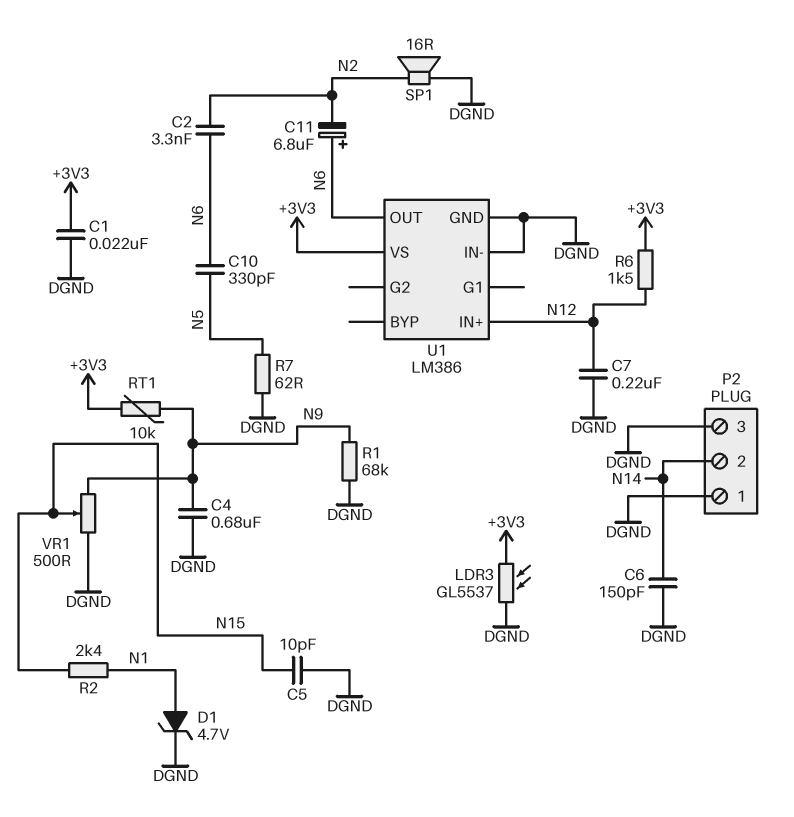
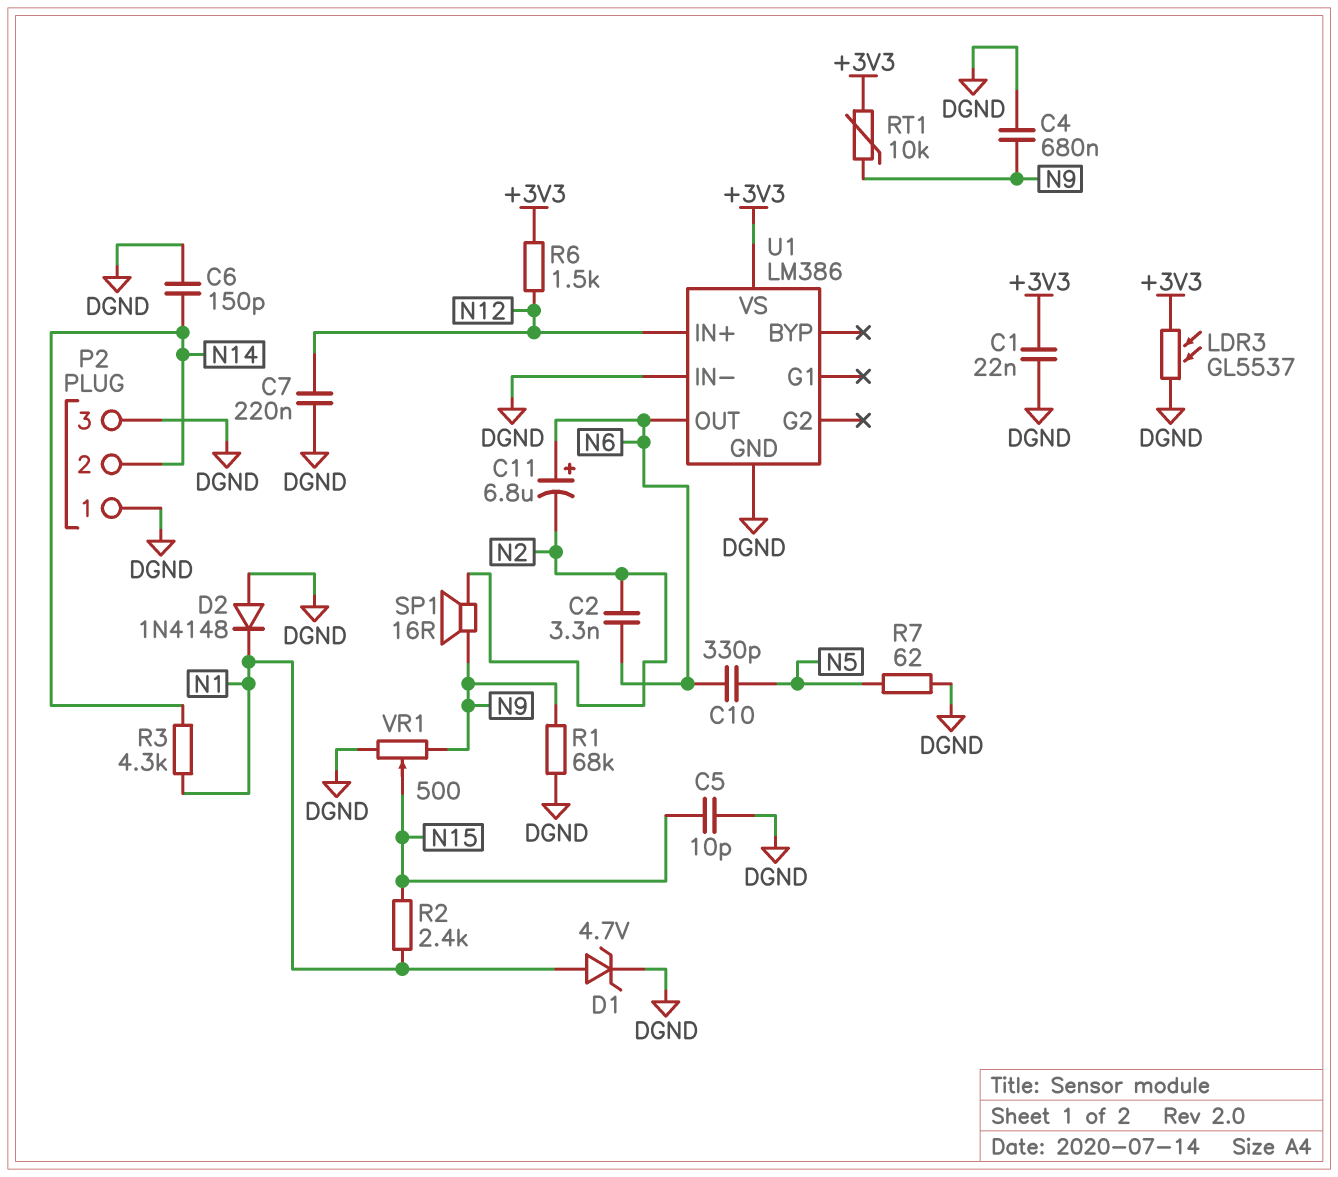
D2: none -> diode 1N4148 (A DGND, K N1)
R3: none -> 4.3k (N1, N14)
SP1: speaker 16R (DGND, N2) -> speaker 16R (N2, N9)

